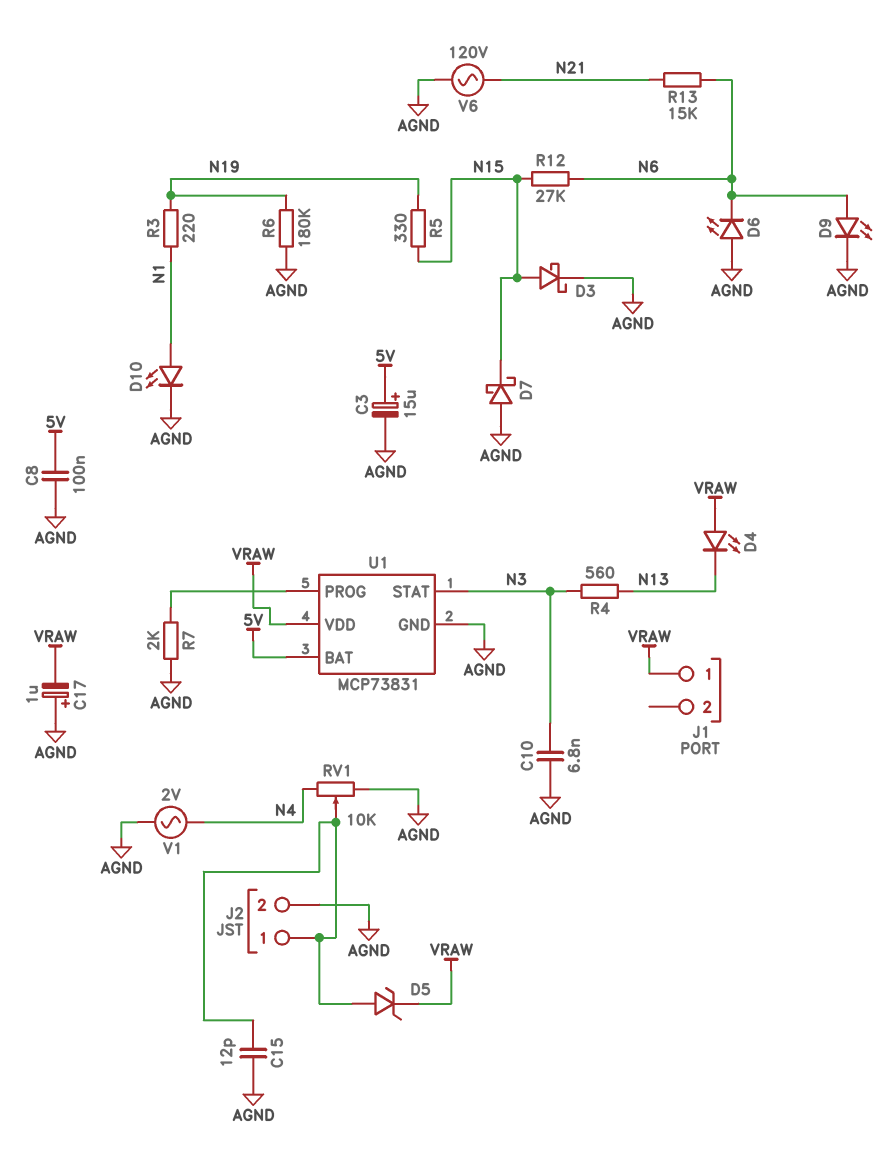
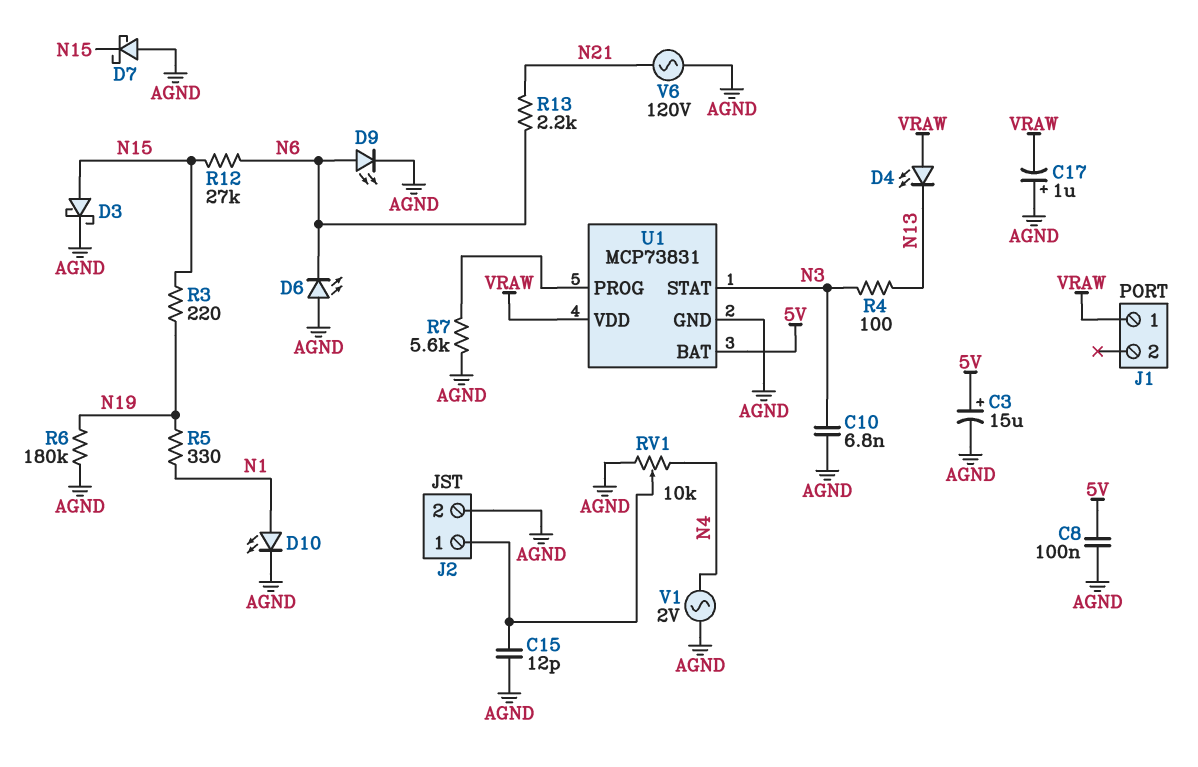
D5: zener (A J2/1, K VRAW) -> none
R3: 220 (N1, N19) -> 220 (N15, N19)
R4: 560 (N3, N13) -> 100 (N3, N13)
R5: 330 (N15, N19) -> 330 (N1, N19)
R7: 2k (AGND, U1/PROG) -> 5.6k (AGND, U1/PROG)
R13: 15k (N6, N21) -> 2.2k (N6, N21)

